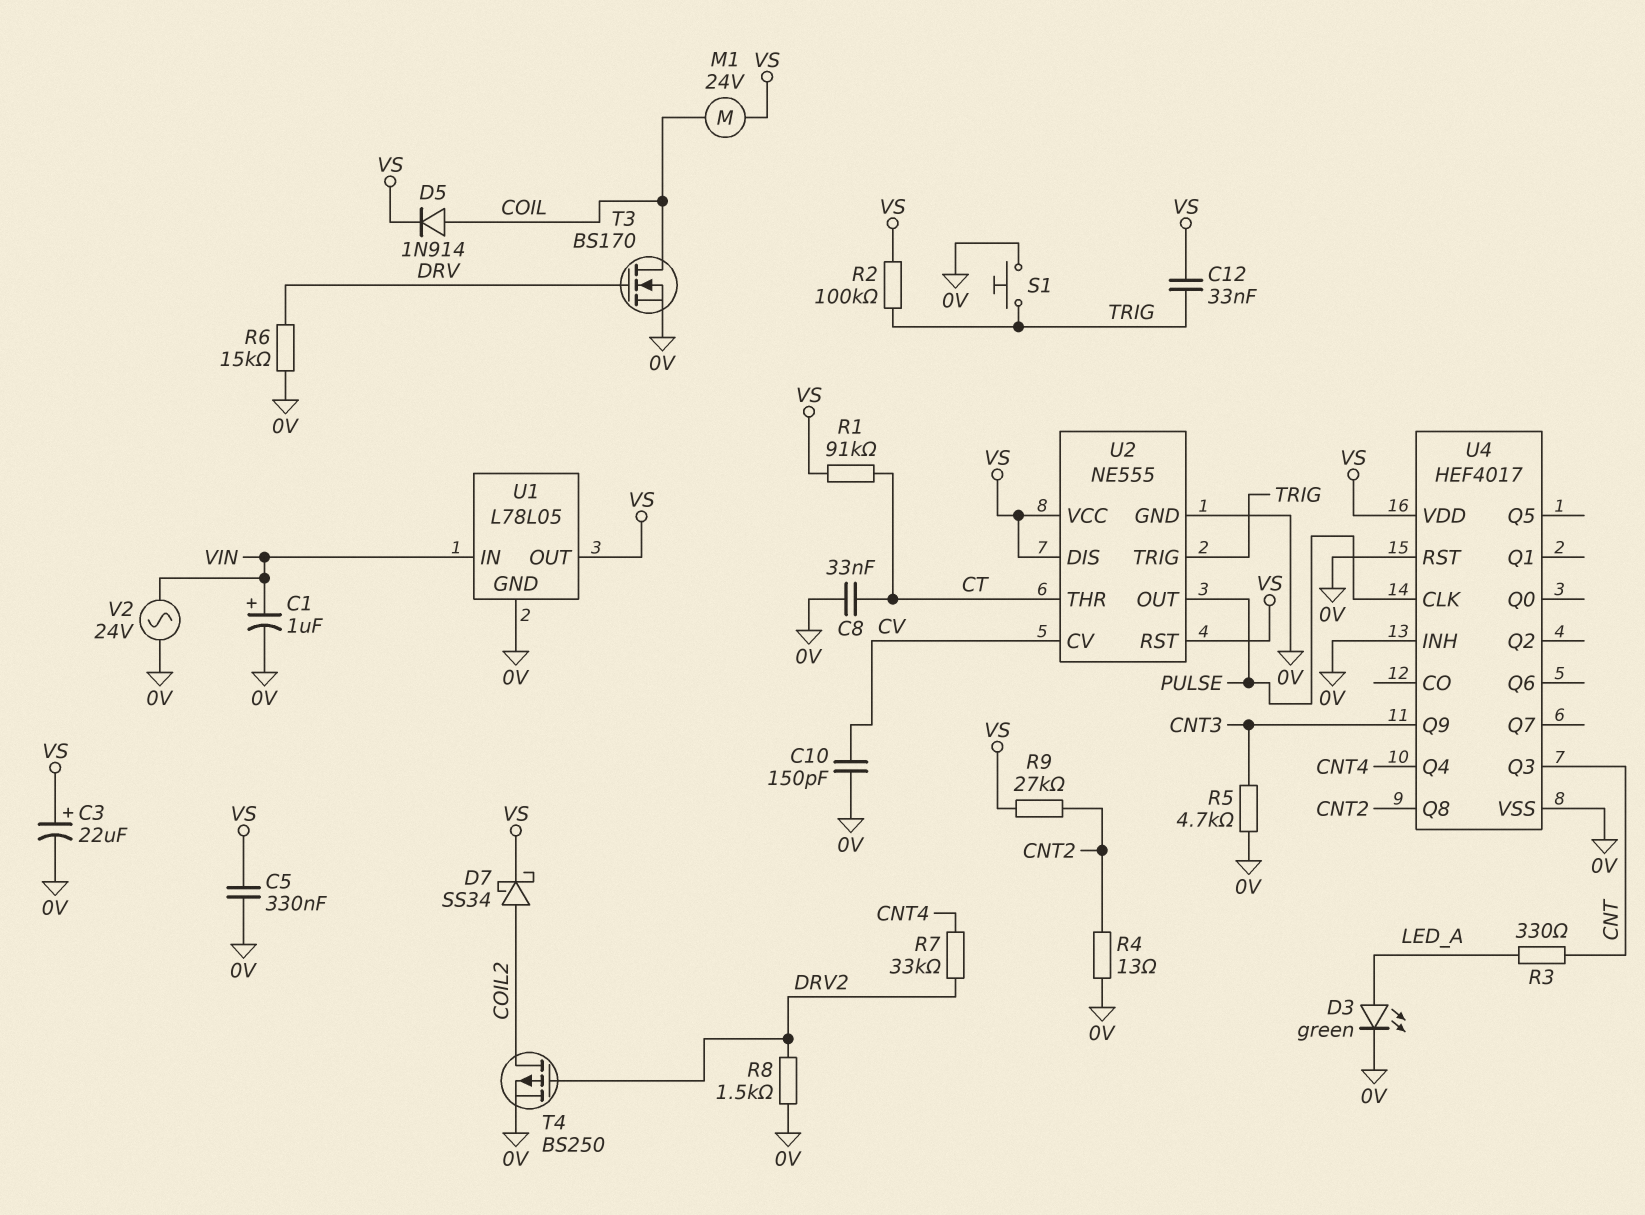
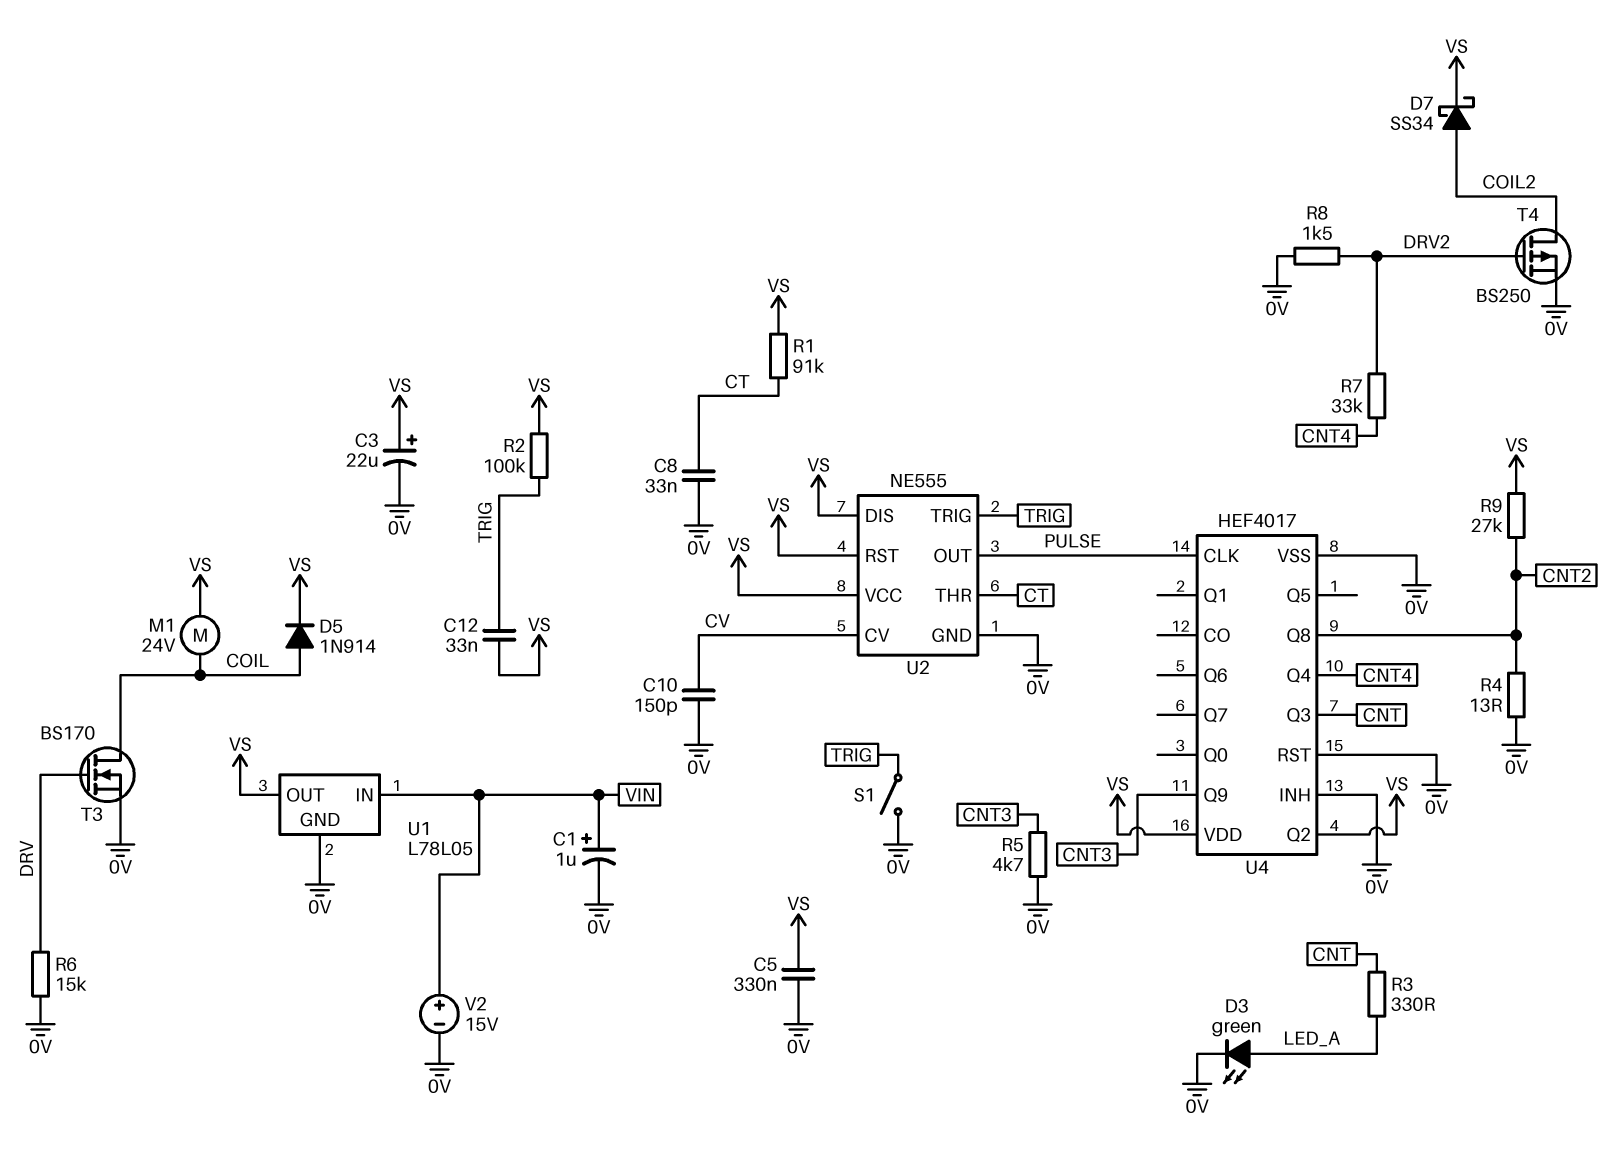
S1: button (0V, TRIG) -> switch (0V, TRIG)
U4 pin Q2: none -> VS
V2: AC 24V (0V, VIN) -> 15V (plus VIN, minus 0V)

